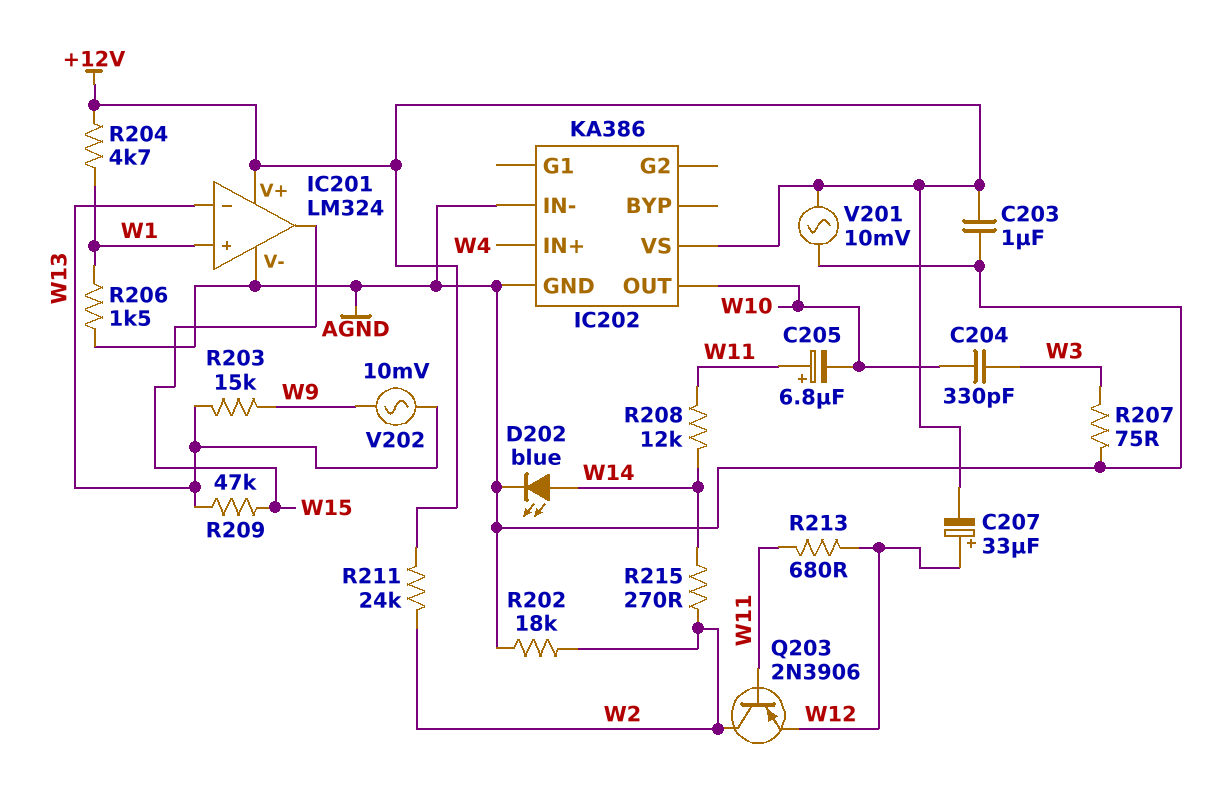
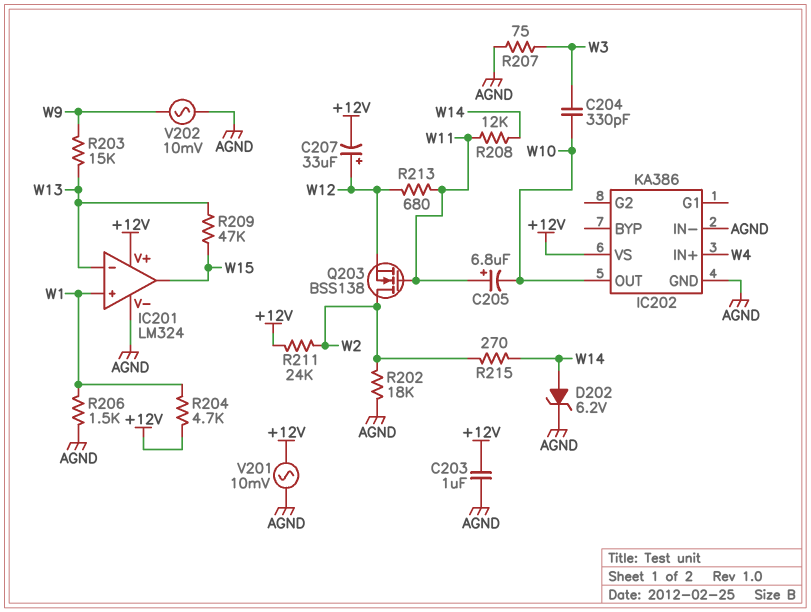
D202: LED blue (A W14, K AGND) -> zener 6.2V (A W14, K AGND)
Q203: PNP 2N3906 (B W11, C W2, E W12) -> NMOS BSS138 (G W11, D W2, S W12)
V202: AC 10mV (W9, W13) -> AC 10mV (AGND, W9)

